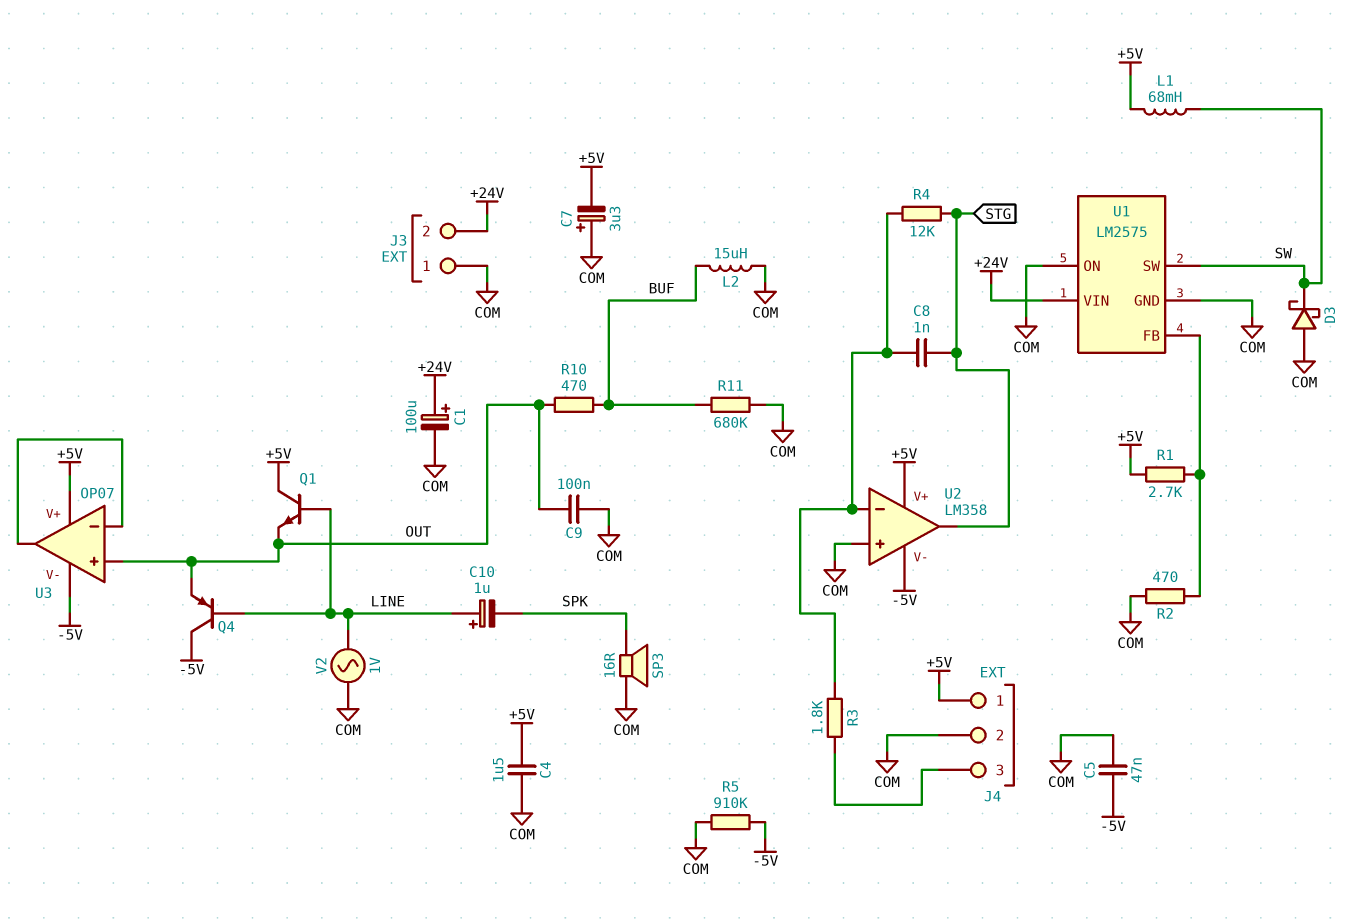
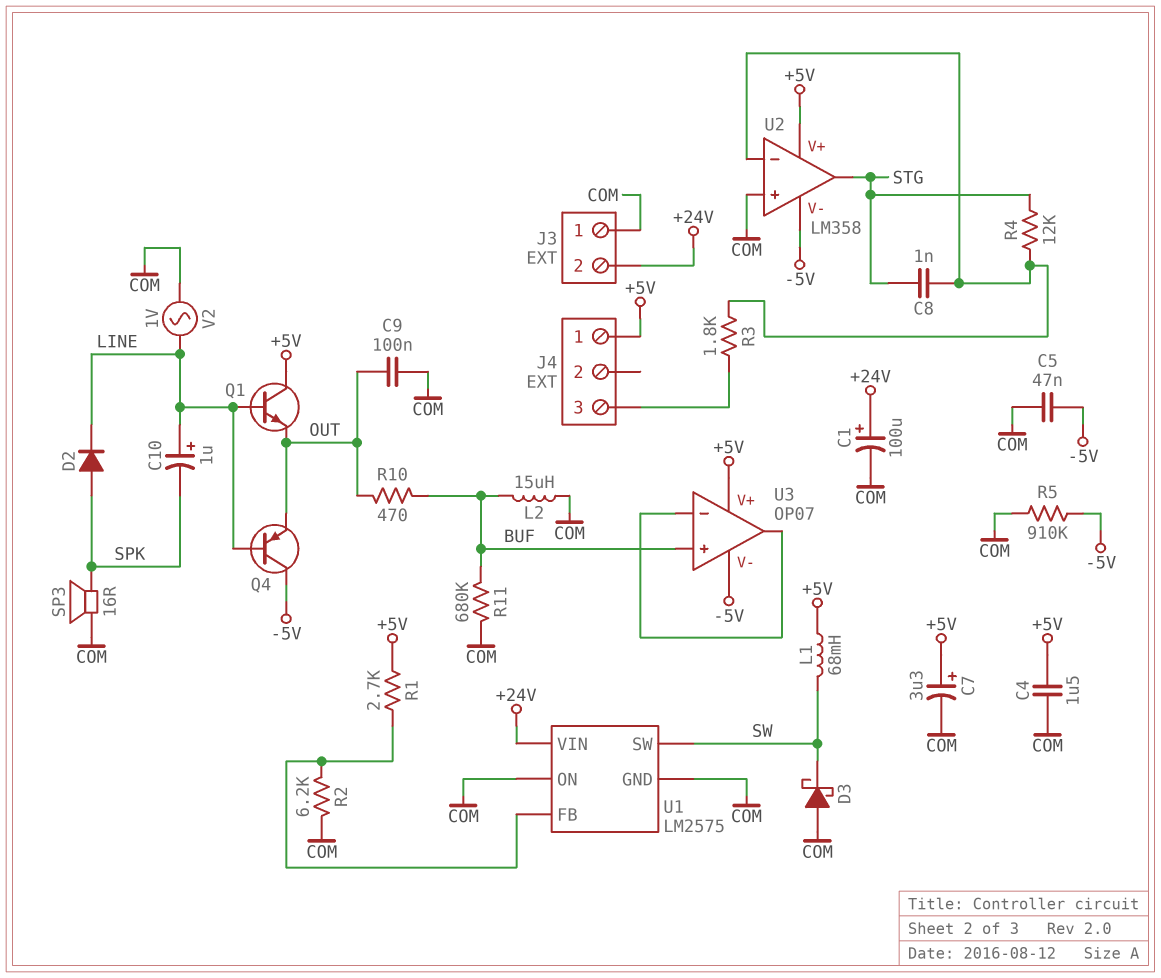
C7: 3.3uF (plus COM, minus +5V) -> 3.3uF (plus +5V, minus COM)
D2: none -> diode (A SPK, K LINE)
J4 pin 2: COM -> none
R2: 470 (COM, U1/FB) -> 6.2k (COM, U1/FB)
U3 pin in+: OUT -> BUF

